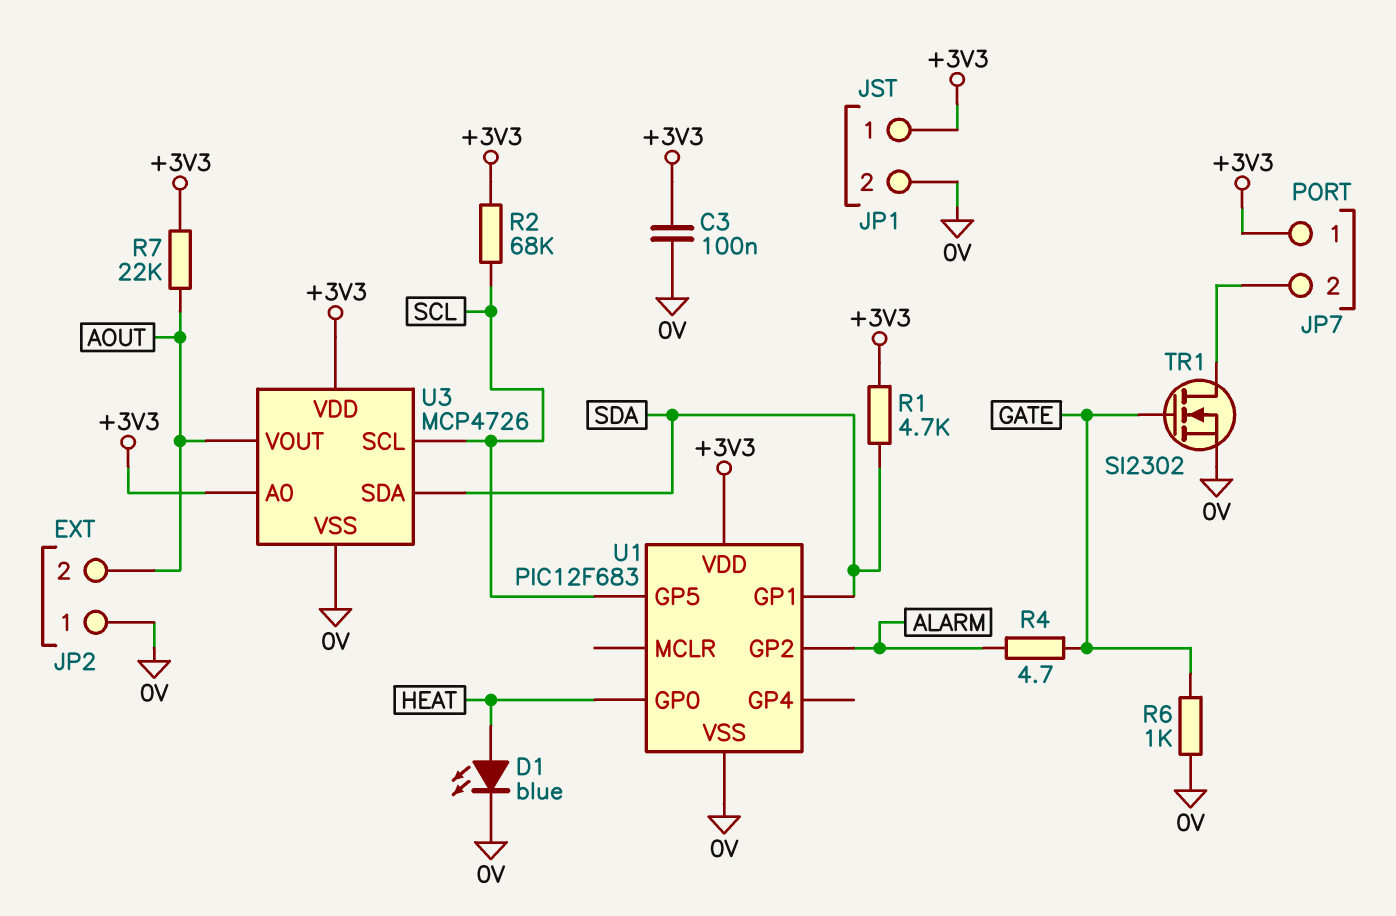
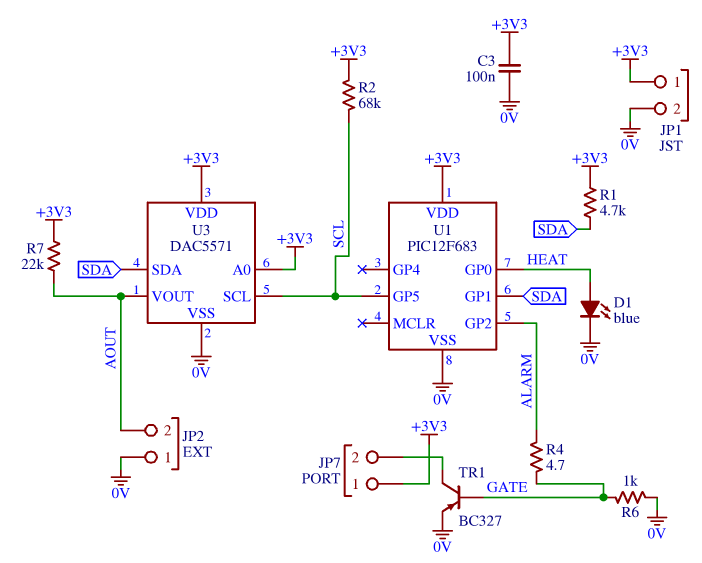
TR1: NMOS SI2302 (G GATE, D JP7/2, S 0V) -> PNP BC327 (B GATE, C JP7/2, E 0V)
U3: MCP4726 -> DAC5571

